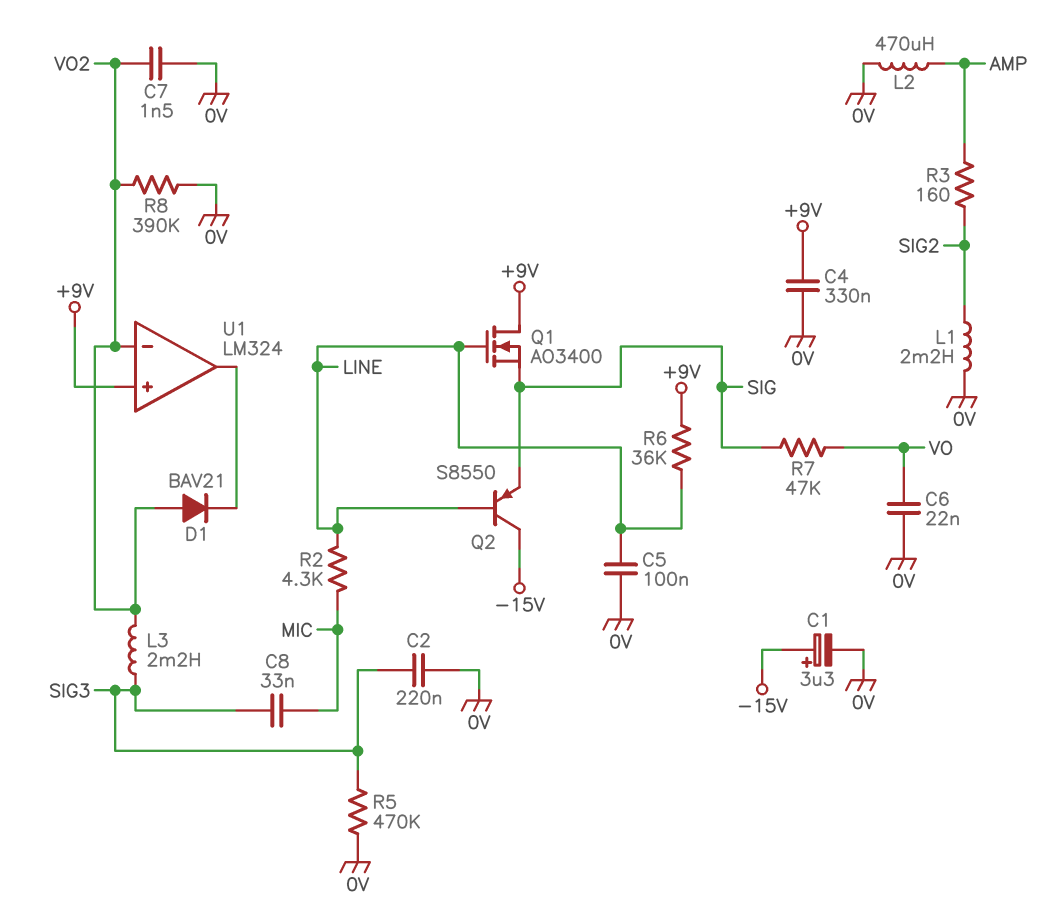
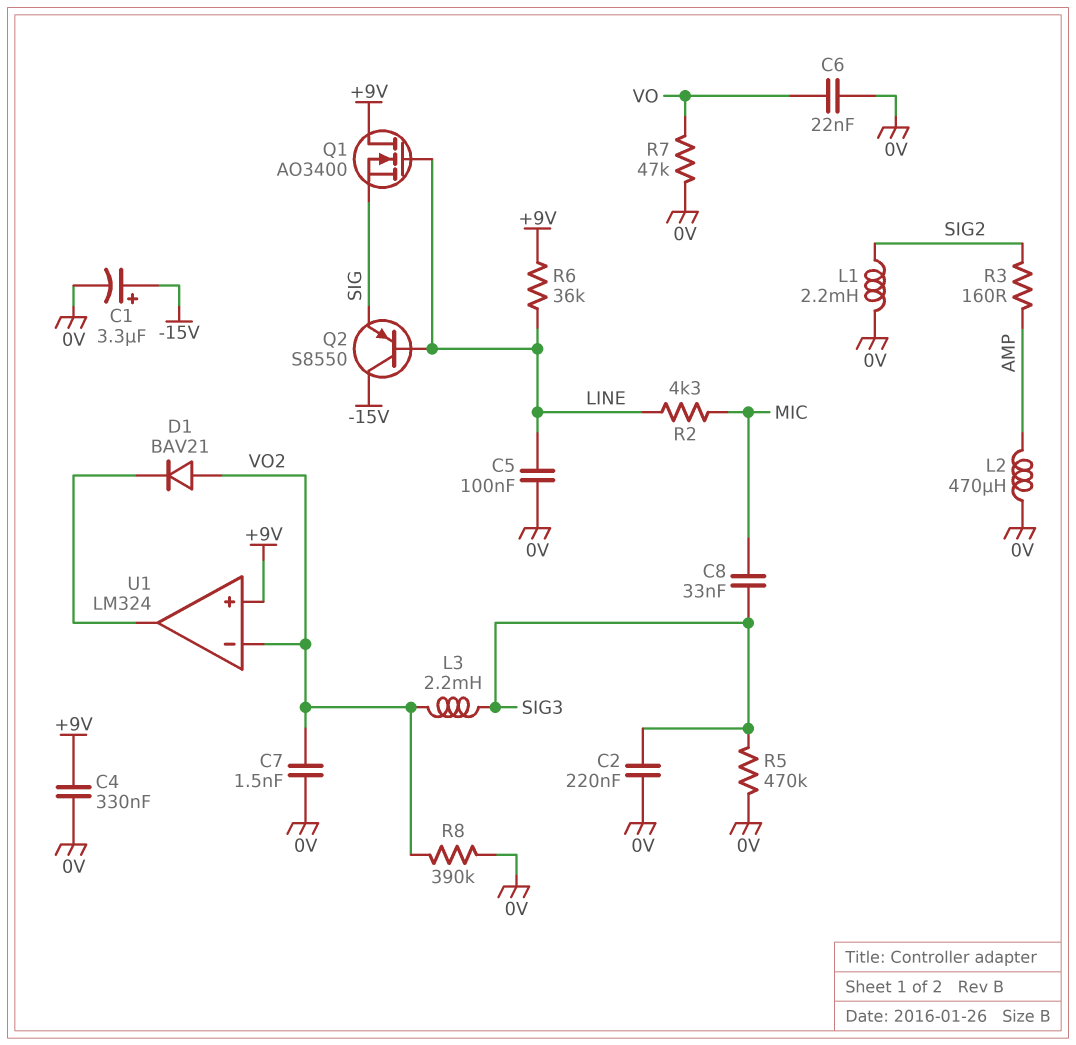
R7: 47k (SIG, VO) -> 47k (0V, VO)

